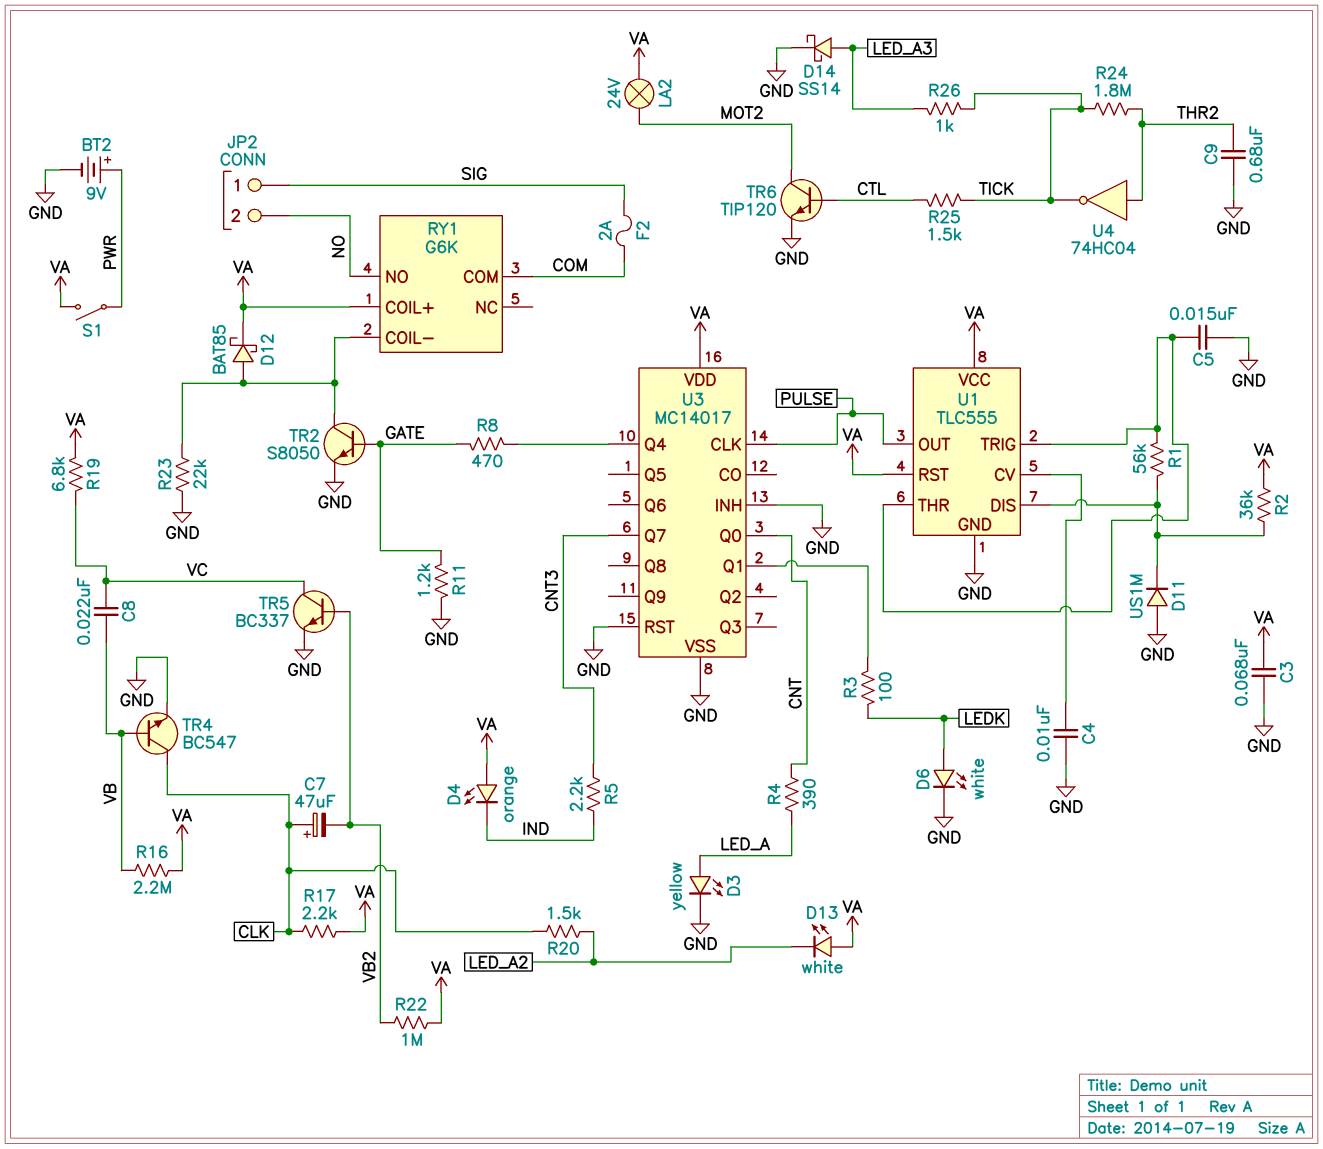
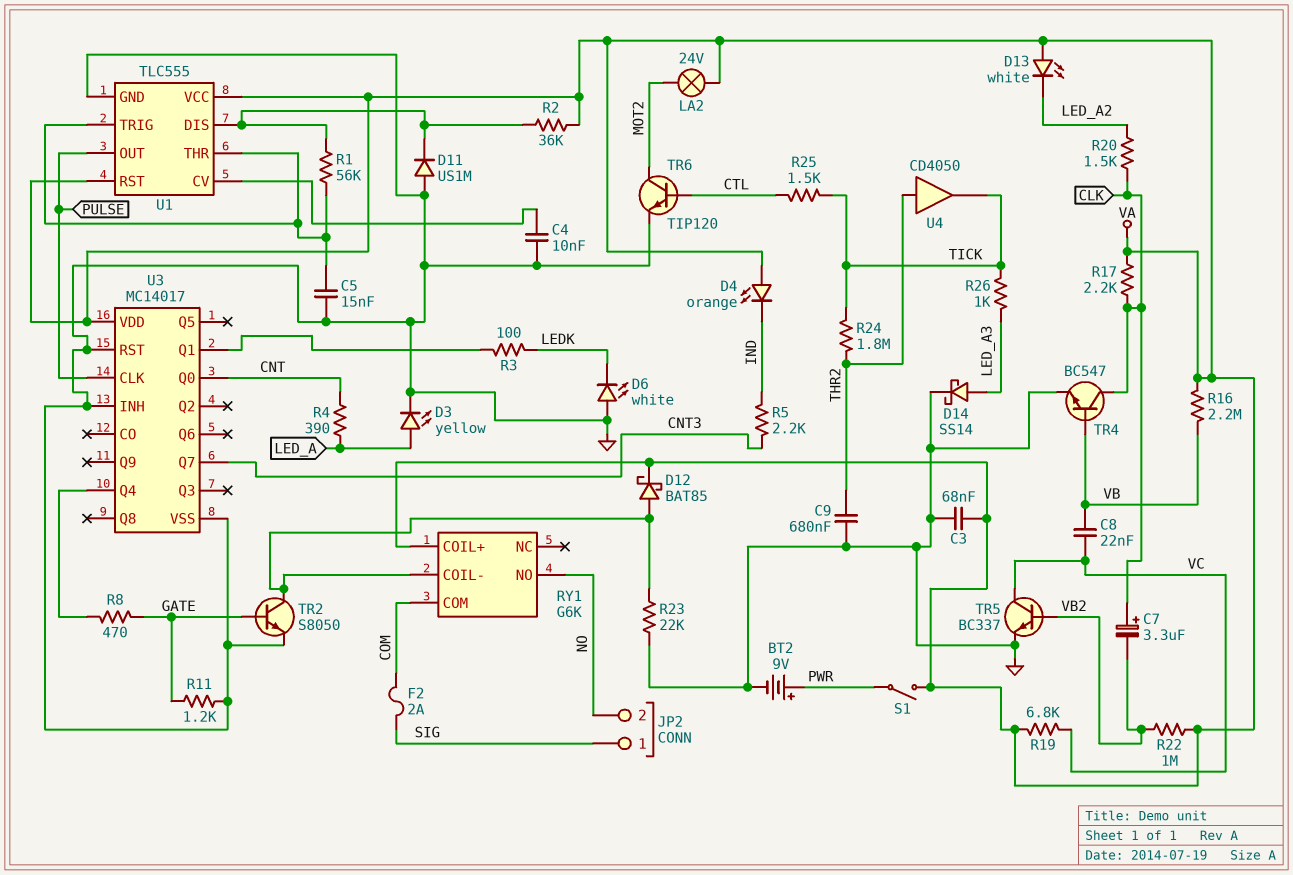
C7: 47uF (plus CLK, minus VB2) -> 3.3uF (plus CLK, minus VB2)
D6: LED white (A LEDK, K GND) -> LED white (A GND, K LEDK)
U4: NOT 74HC04 (in THR2, out TICK) -> buffer CD4050 (in THR2, out TICK)

